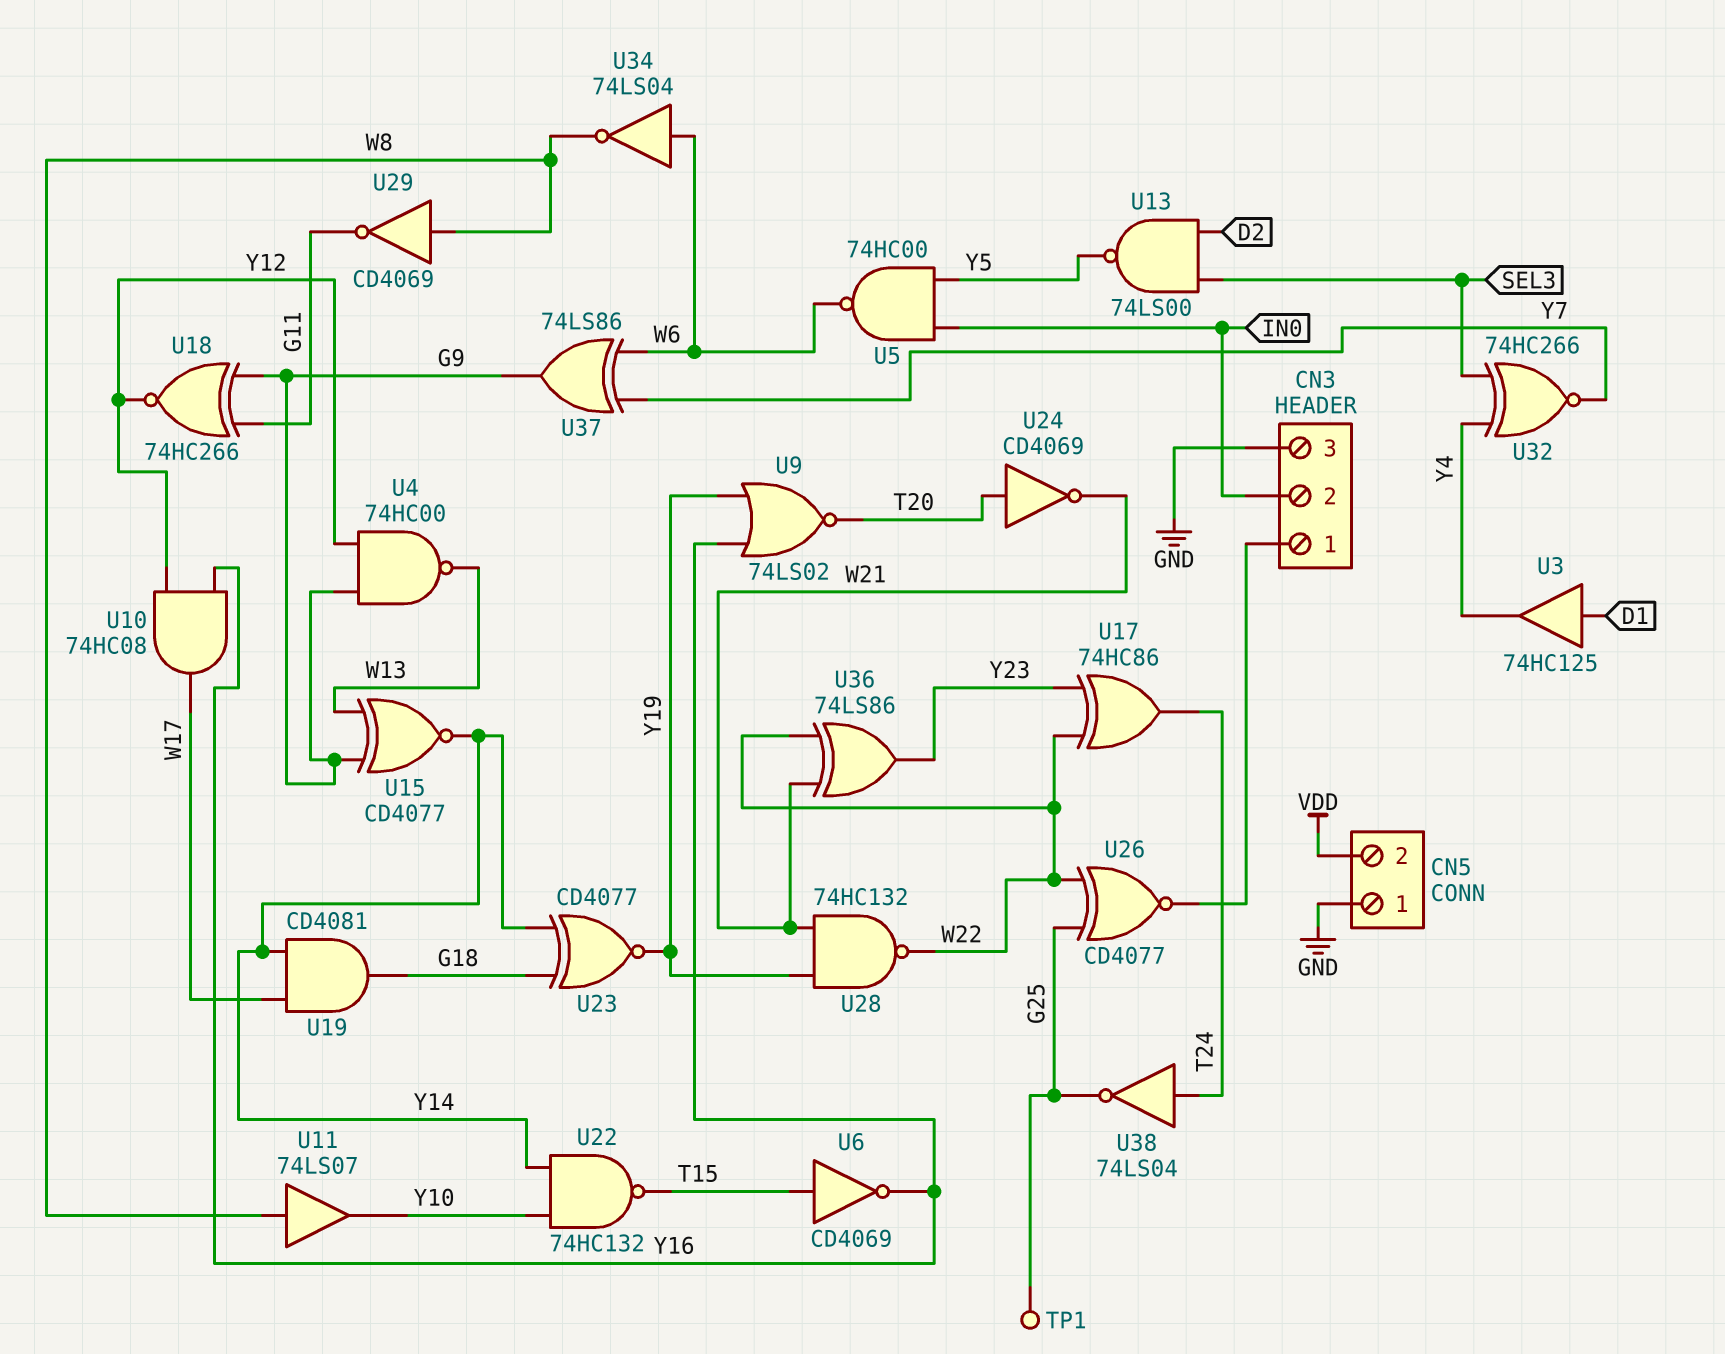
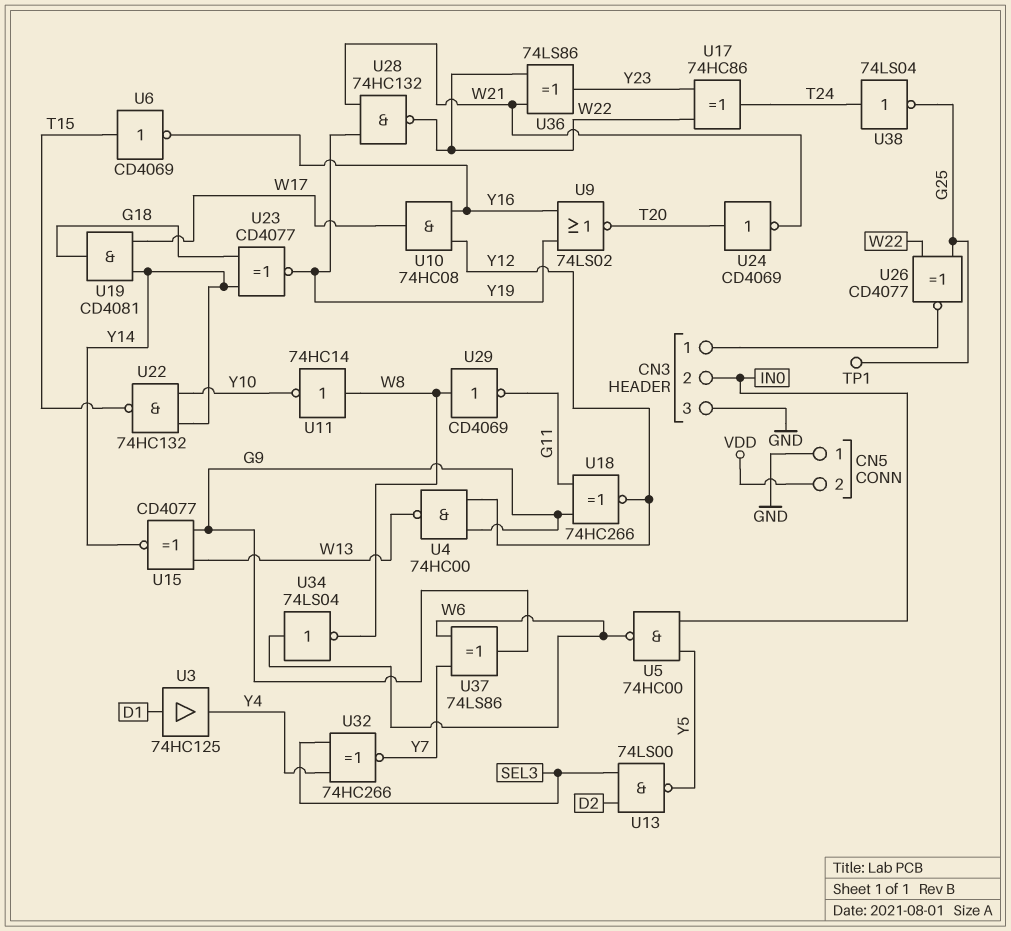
U11: buffer 74LS07 (in W8, out Y10) -> NOT 74HC14 (in W8, out Y10)

